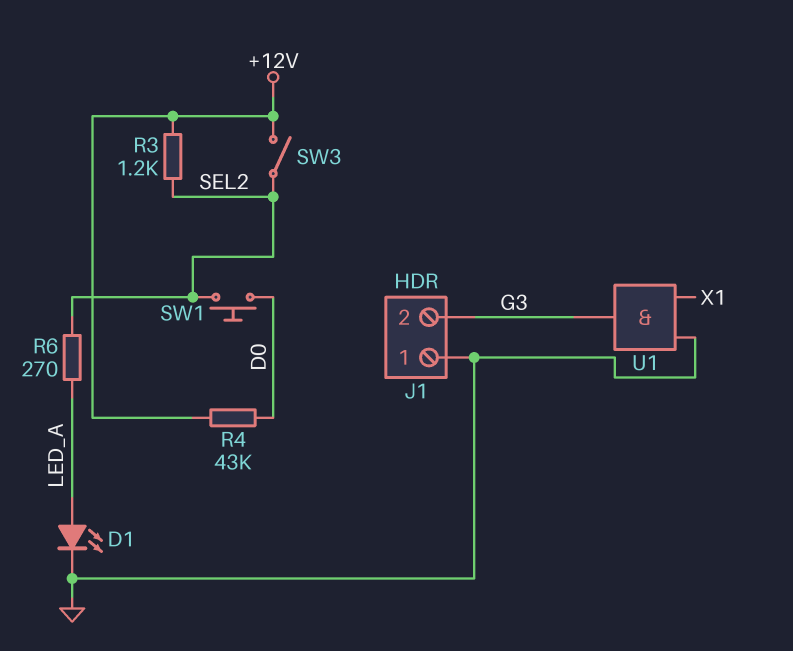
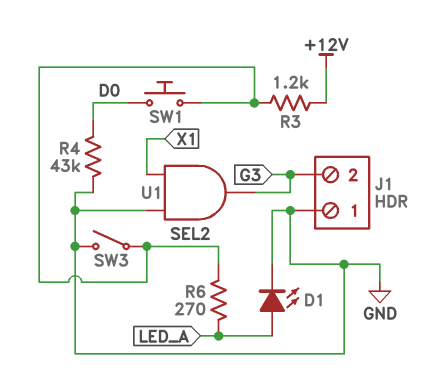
R4: 43k (+12V, D0) -> 43k (D0, GND)
SW3: switch (+12V, SEL2) -> switch (GND, SEL2)

